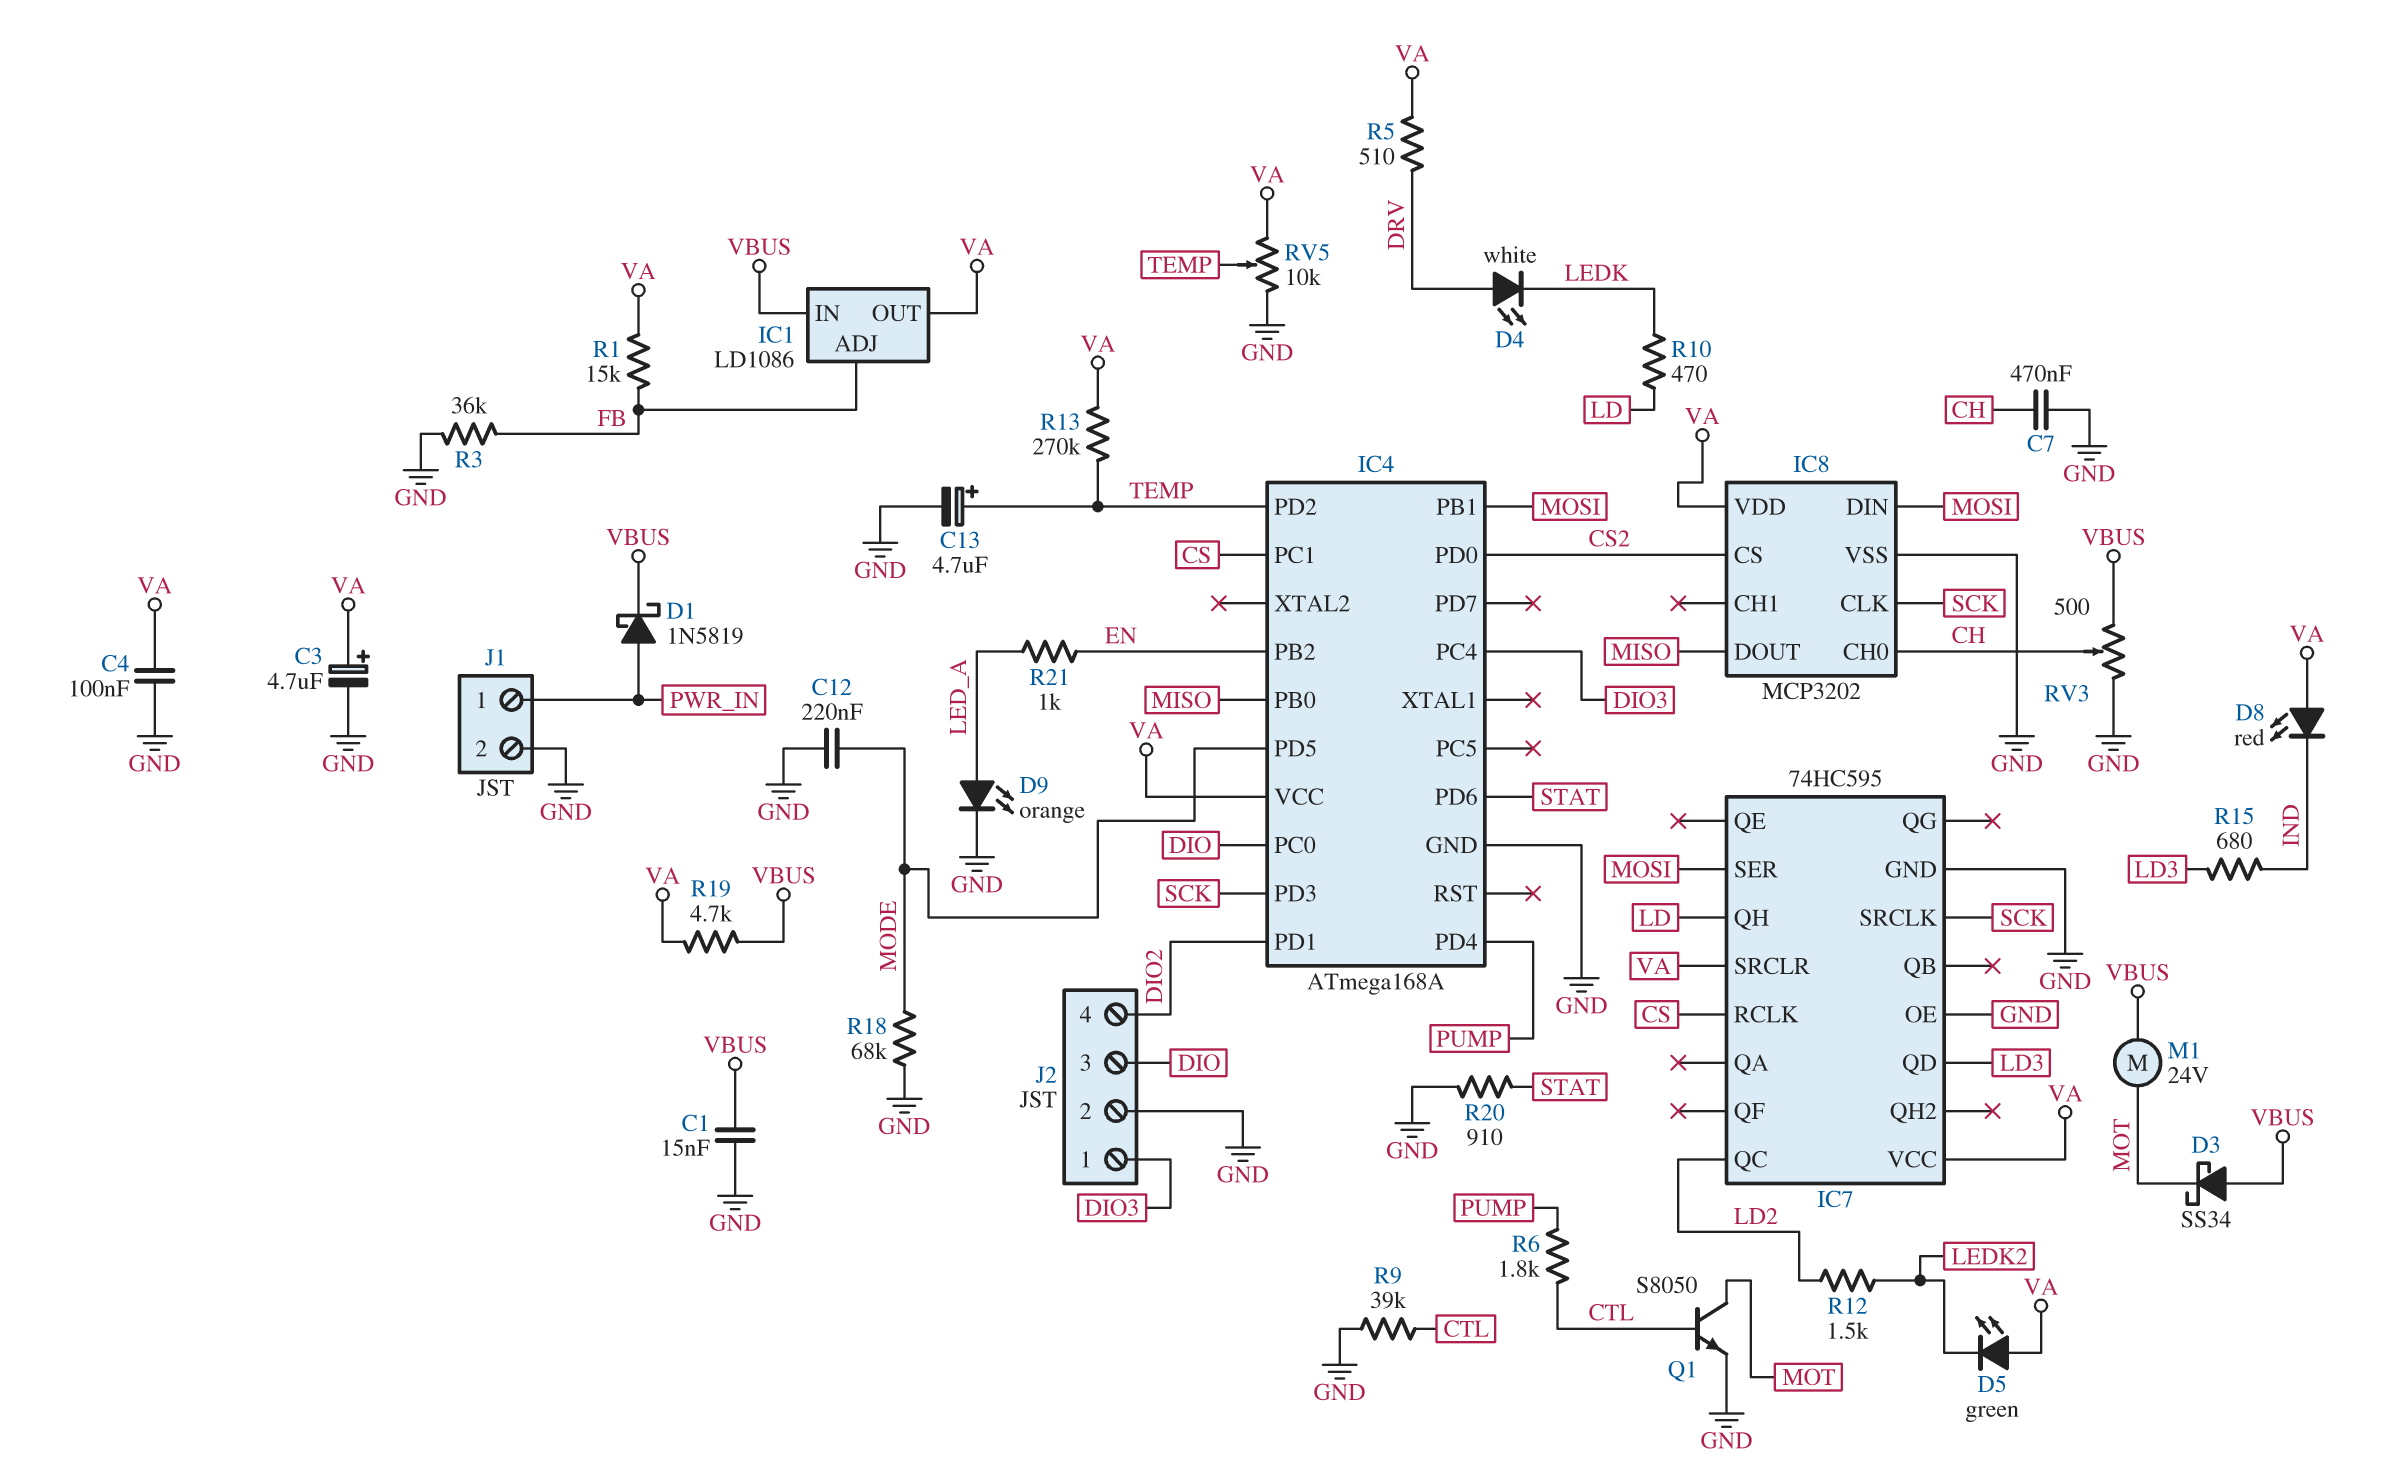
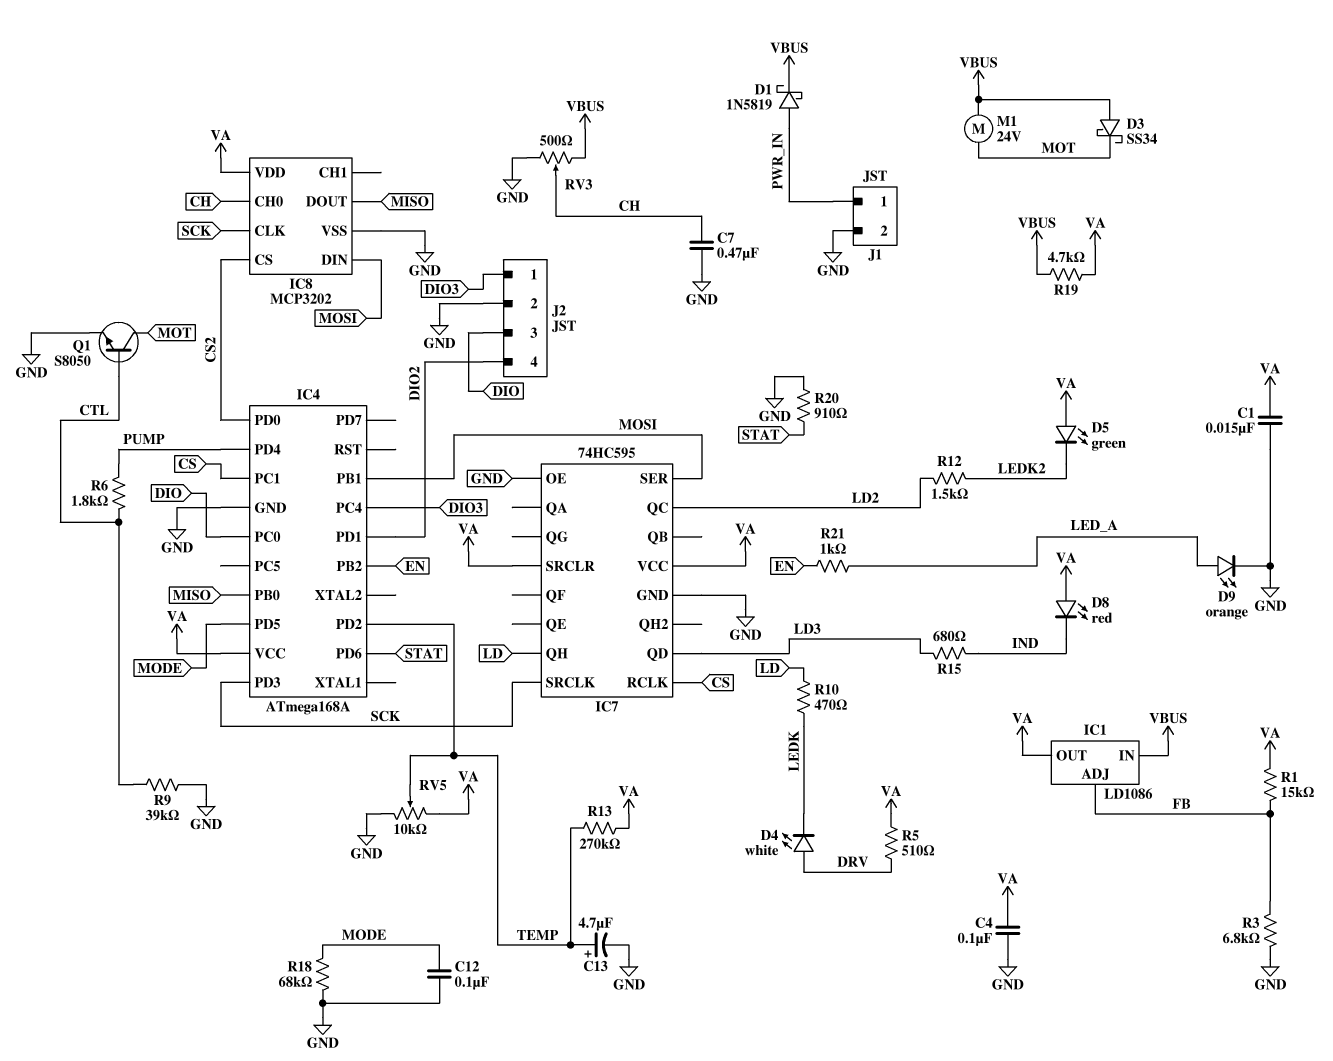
C1: 15nF (GND, VBUS) -> 15nF (GND, VA)
C3: 4.7uF (plus VA, minus GND) -> none
C12: 220nF (GND, MODE) -> 100nF (GND, MODE)
R3: 36k (FB, GND) -> 6.8k (FB, GND)

